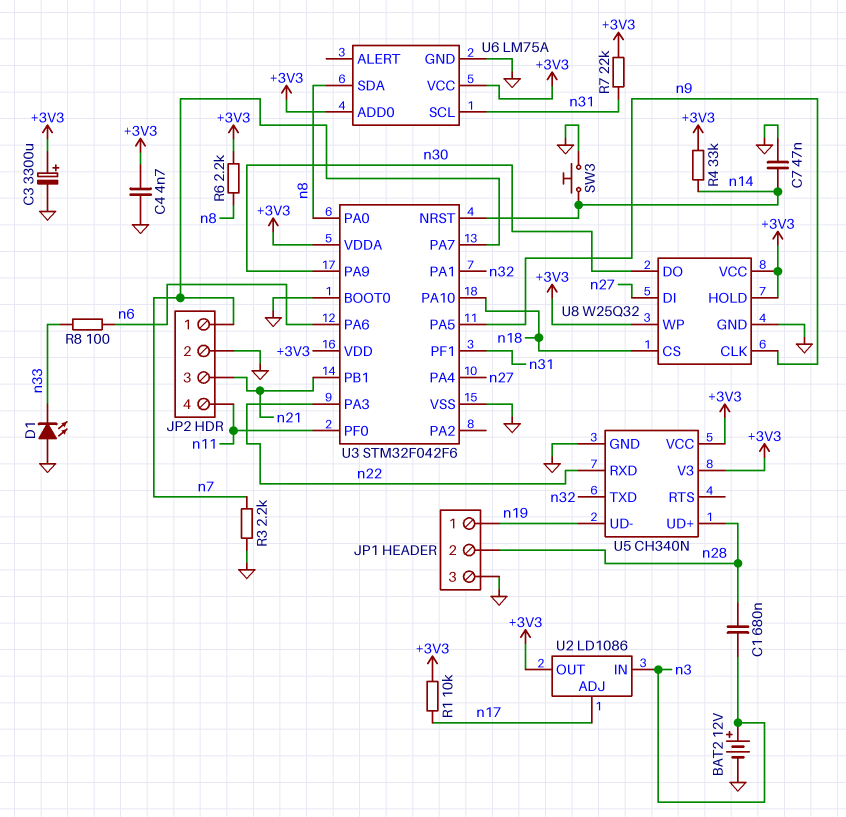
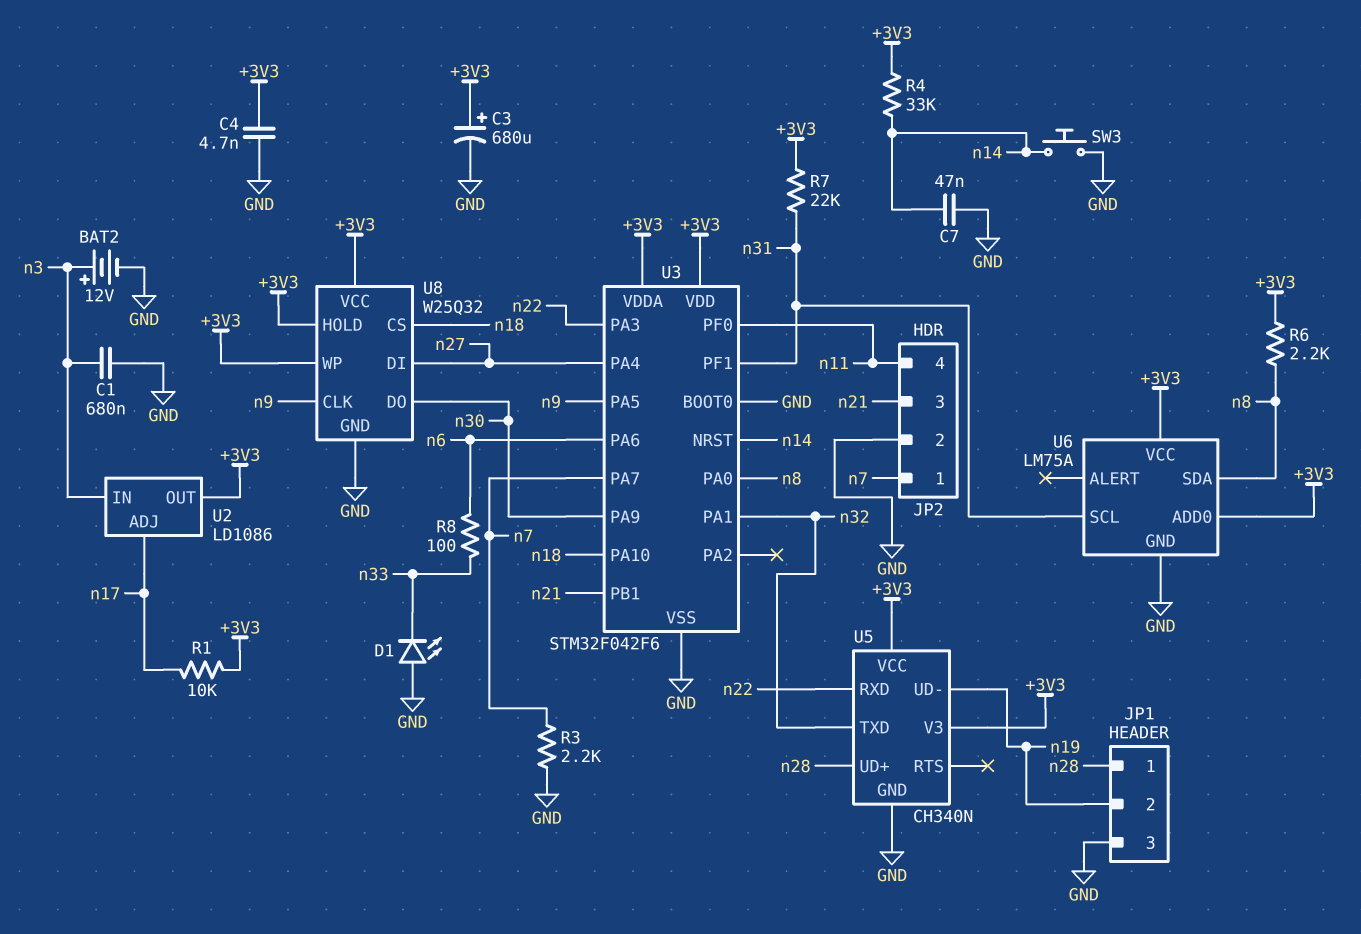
C1: 680nF (n3, n28) -> 680nF (GND, n3)
C3: 3300uF (plus +3V3, minus GND) -> 680uF (plus +3V3, minus GND)
JP1 pin 1: n19 -> n28
JP1 pin 2: n28 -> n19

